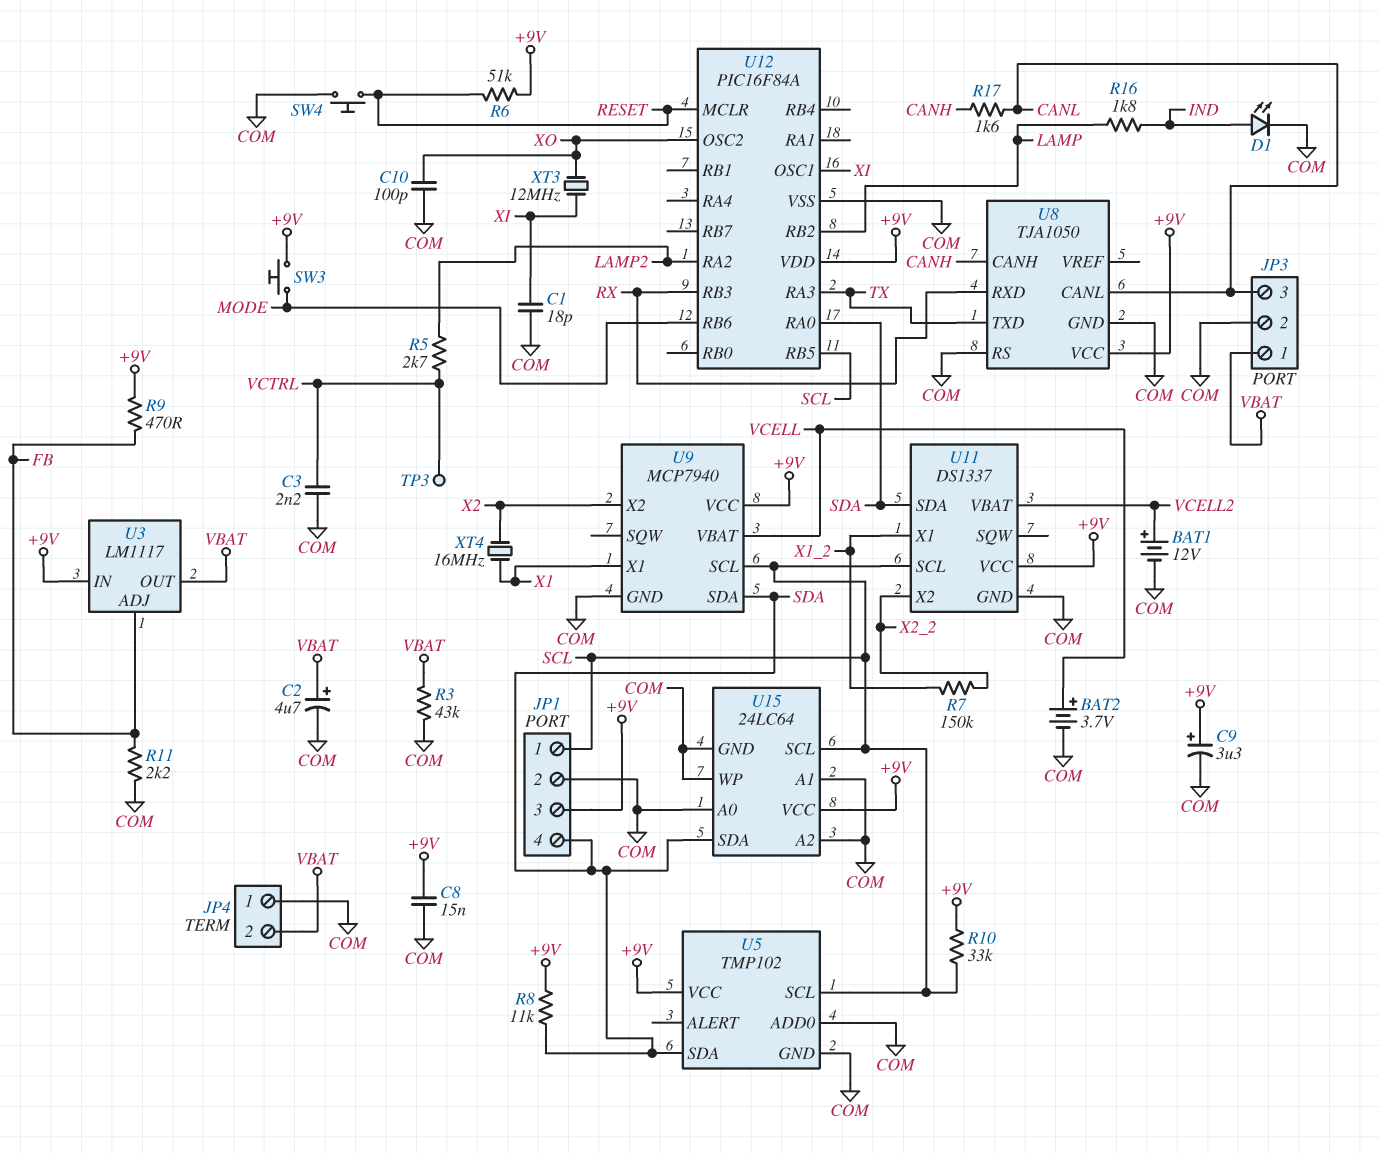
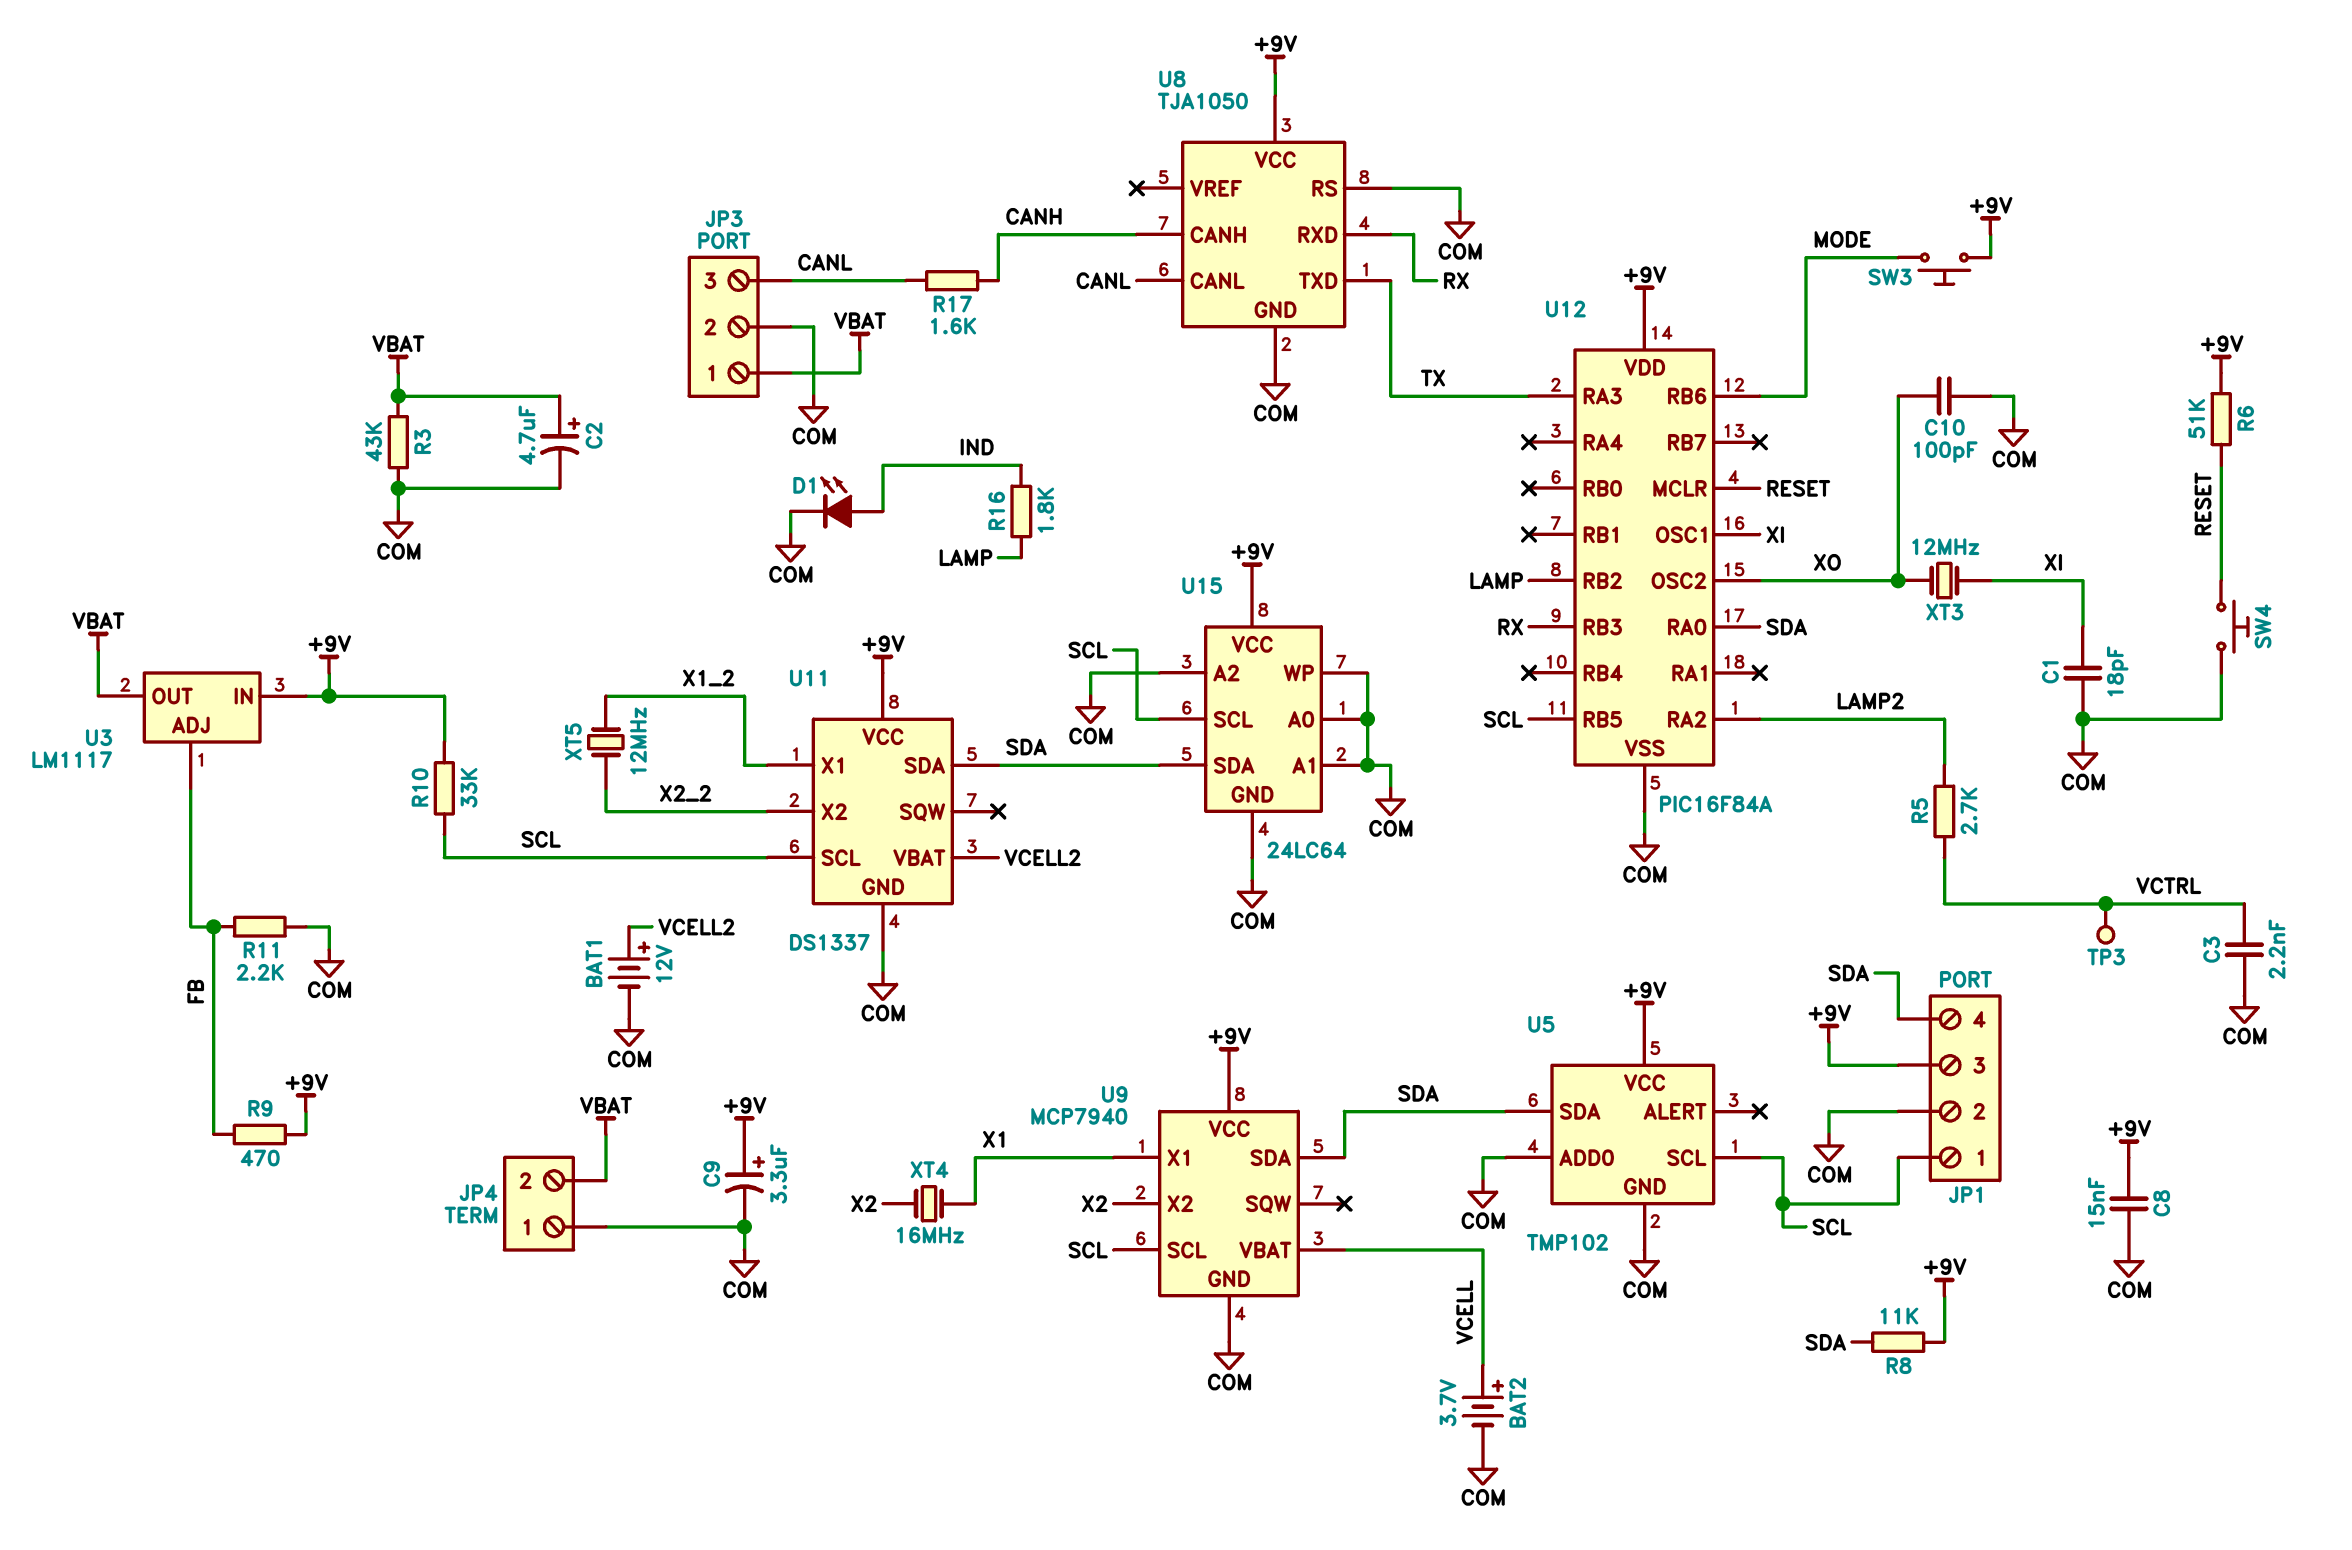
R7: 150k (X1_2, X2_2) -> none
XT5: none -> 12MHz (X1_2, X2_2)

